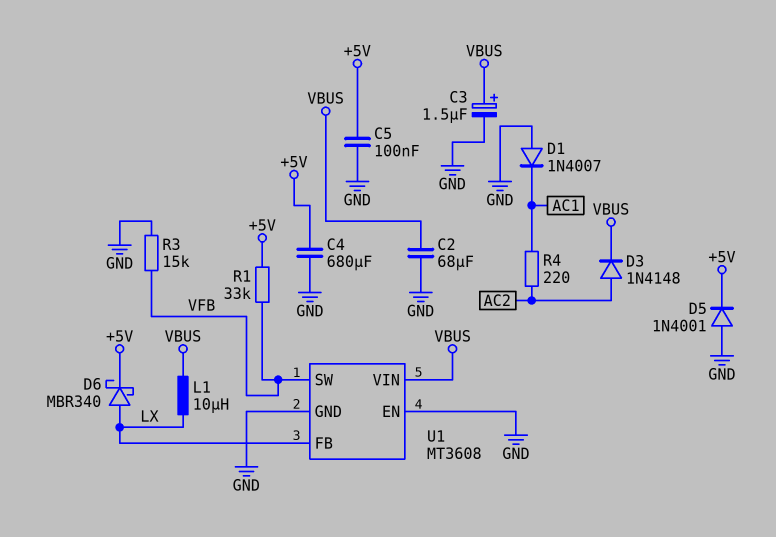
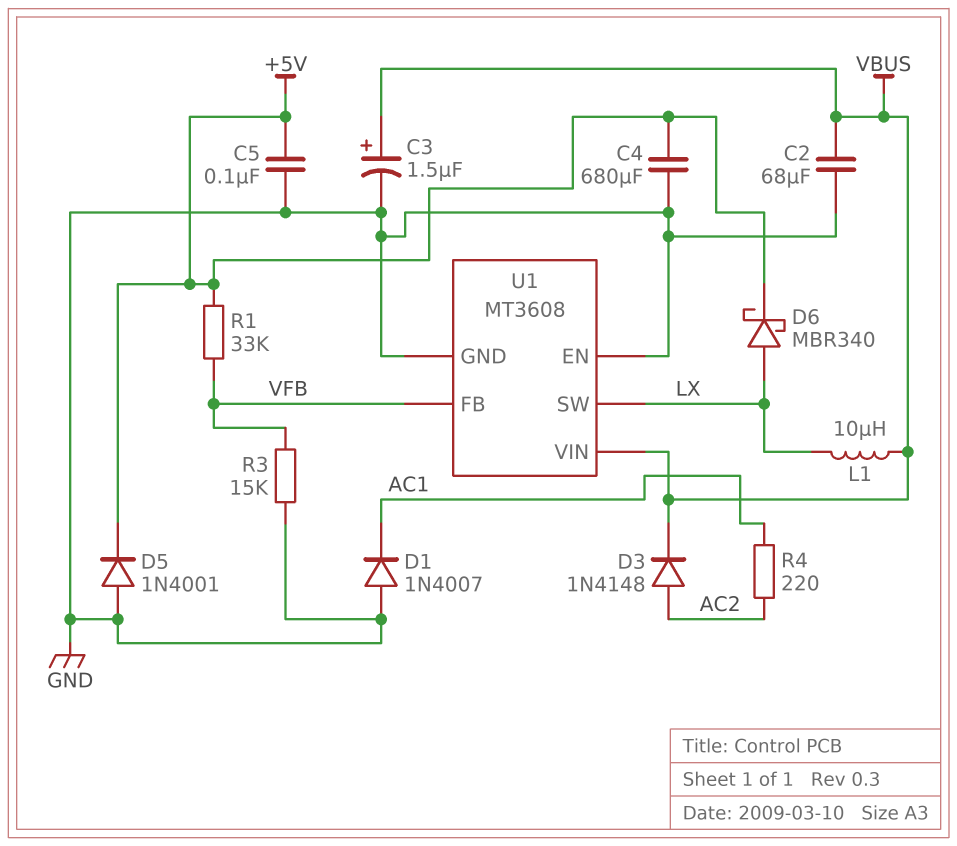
U1 pin FB: LX -> VFB
U1 pin SW: VFB -> LX

